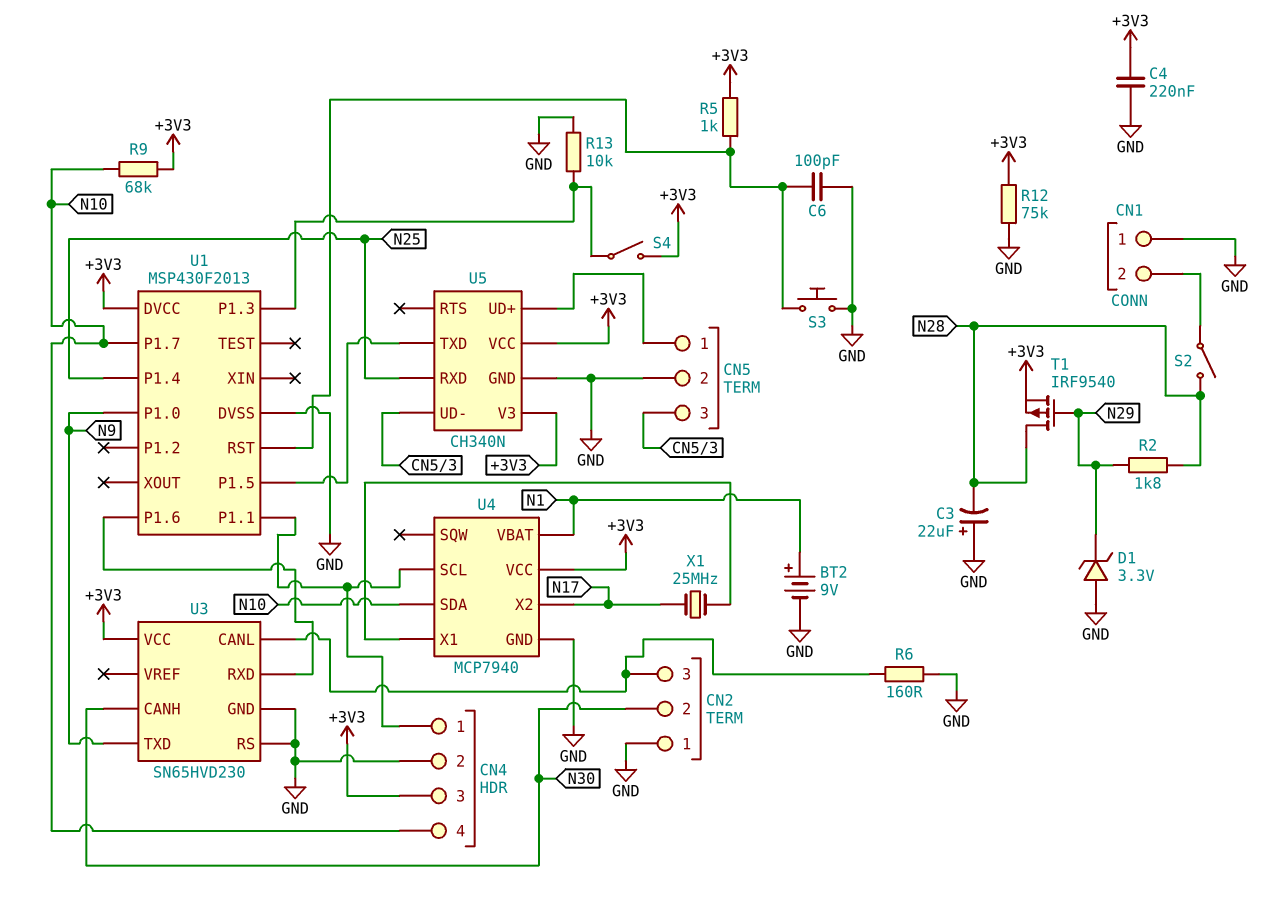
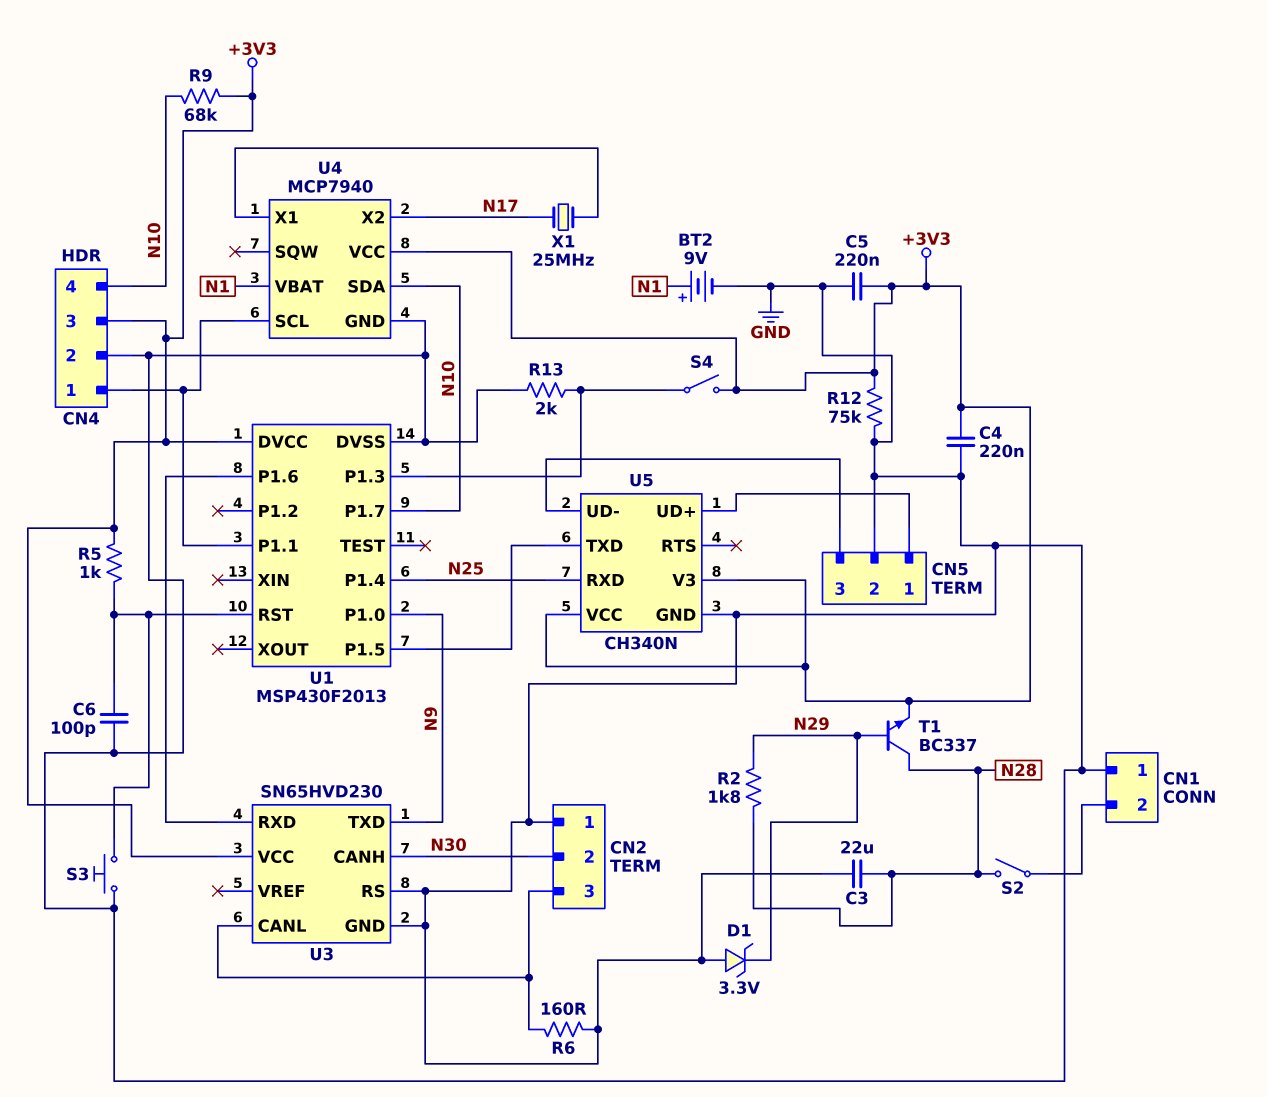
C3: 22uF (plus GND, minus N28) -> 22uF (GND, N28)
C5: none -> 220nF (+3V3, GND)
R13: 10k (GND, U1/P1.3) -> 2k (GND, U1/P1.3)
T1: PMOS IRF9540 (G N29, D N28, S +3V3) -> NPN BC337 (B N29, C N28, E +3V3)

